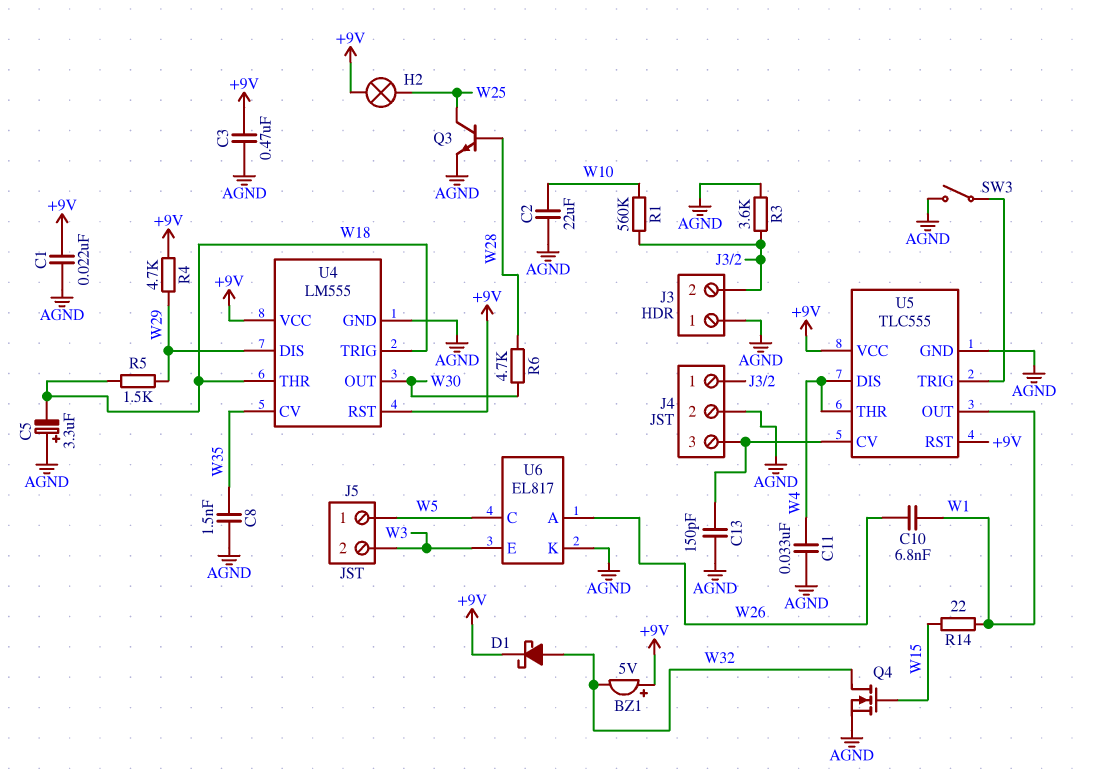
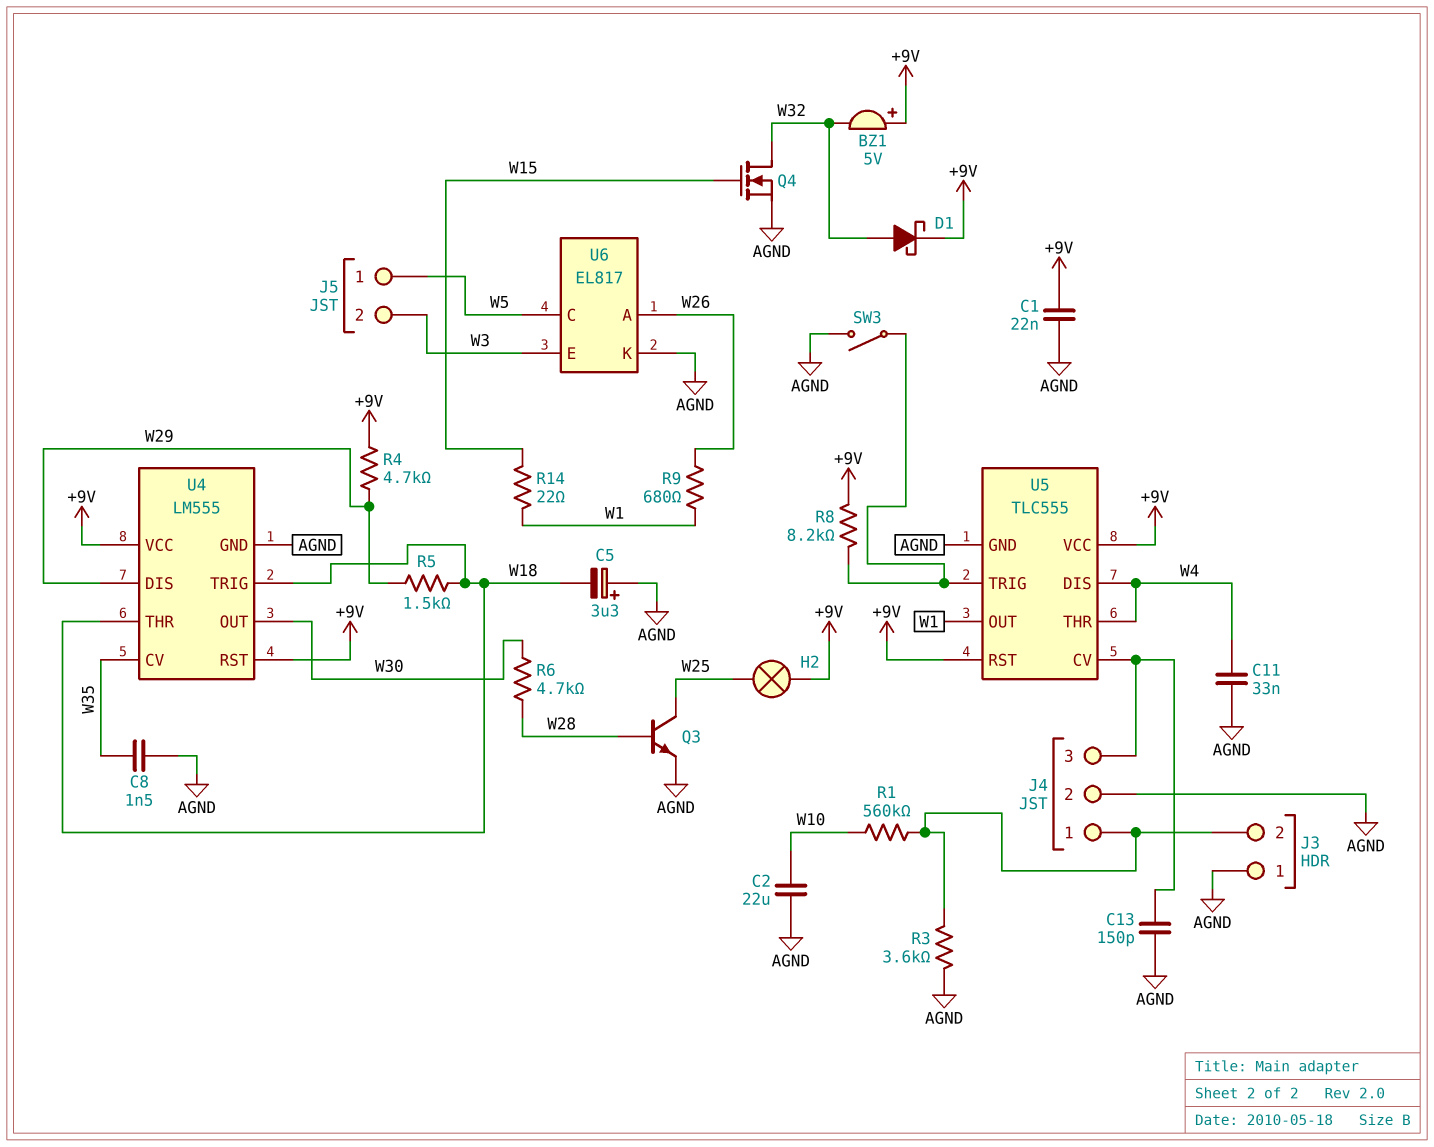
C3: 470nF (+9V, AGND) -> none
C10: 6.8nF (W1, W26) -> none
R8: none -> 8.2k (+9V, U5/TRIG)
R9: none -> 680 (W1, W26)

